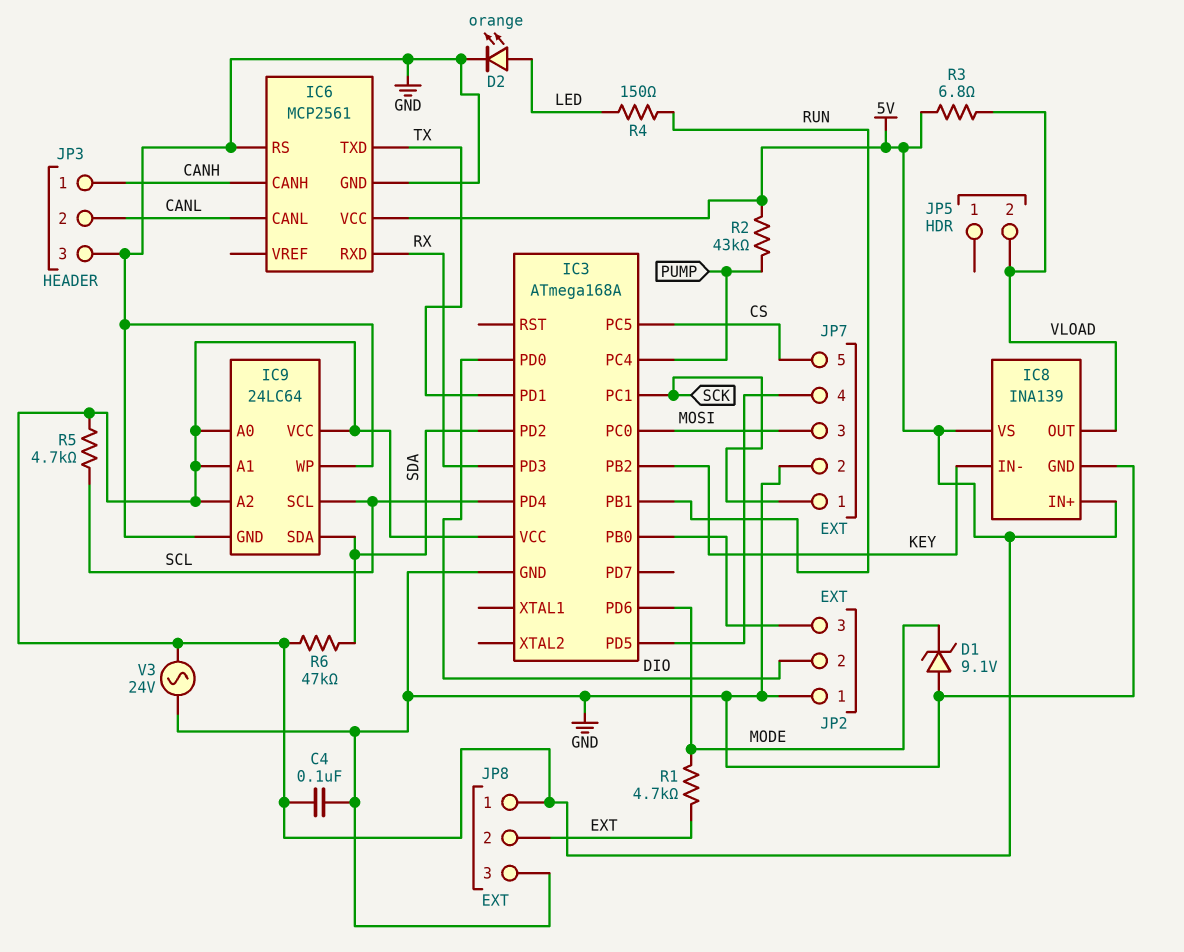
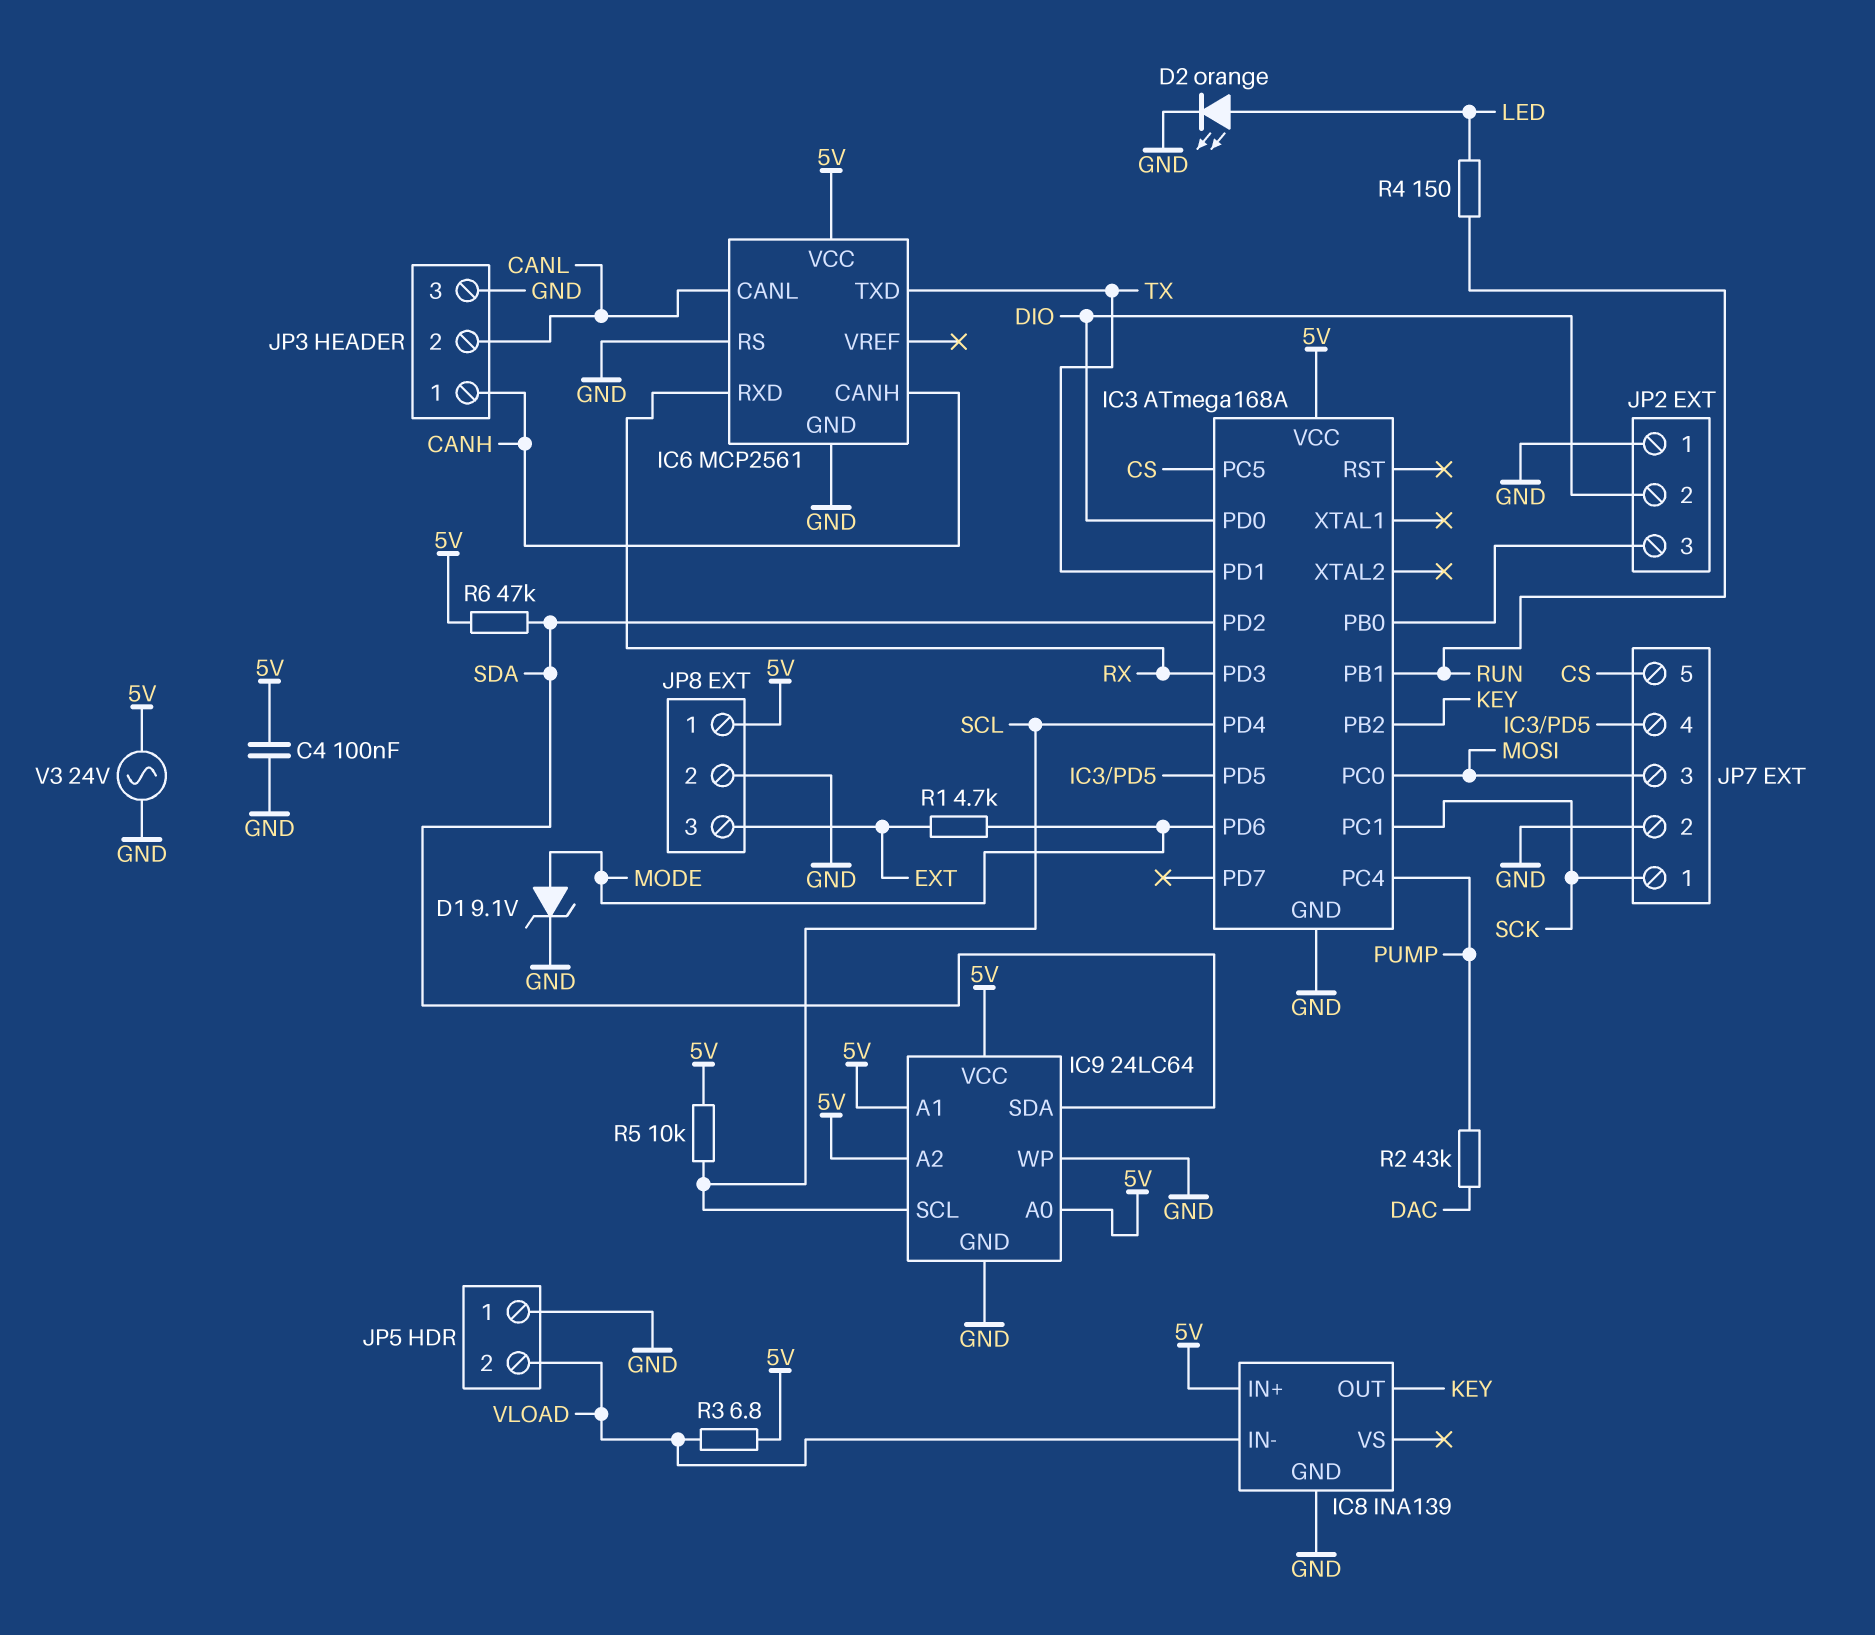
D1: zener 9.1V (A GND, K MODE) -> zener 9.1V (A MODE, K GND)
IC8 pin IN-: KEY -> VLOAD
IC8 pin OUT: VLOAD -> KEY
IC8 pin VS: 5V -> none
JP5 pin 1: none -> GND
JP8 pin 2: EXT -> GND
JP8 pin 3: GND -> EXT
R2: 43k (5V, PUMP) -> 43k (DAC, PUMP)
R5: 4.7k (5V, SCL) -> 10k (5V, SCL)

